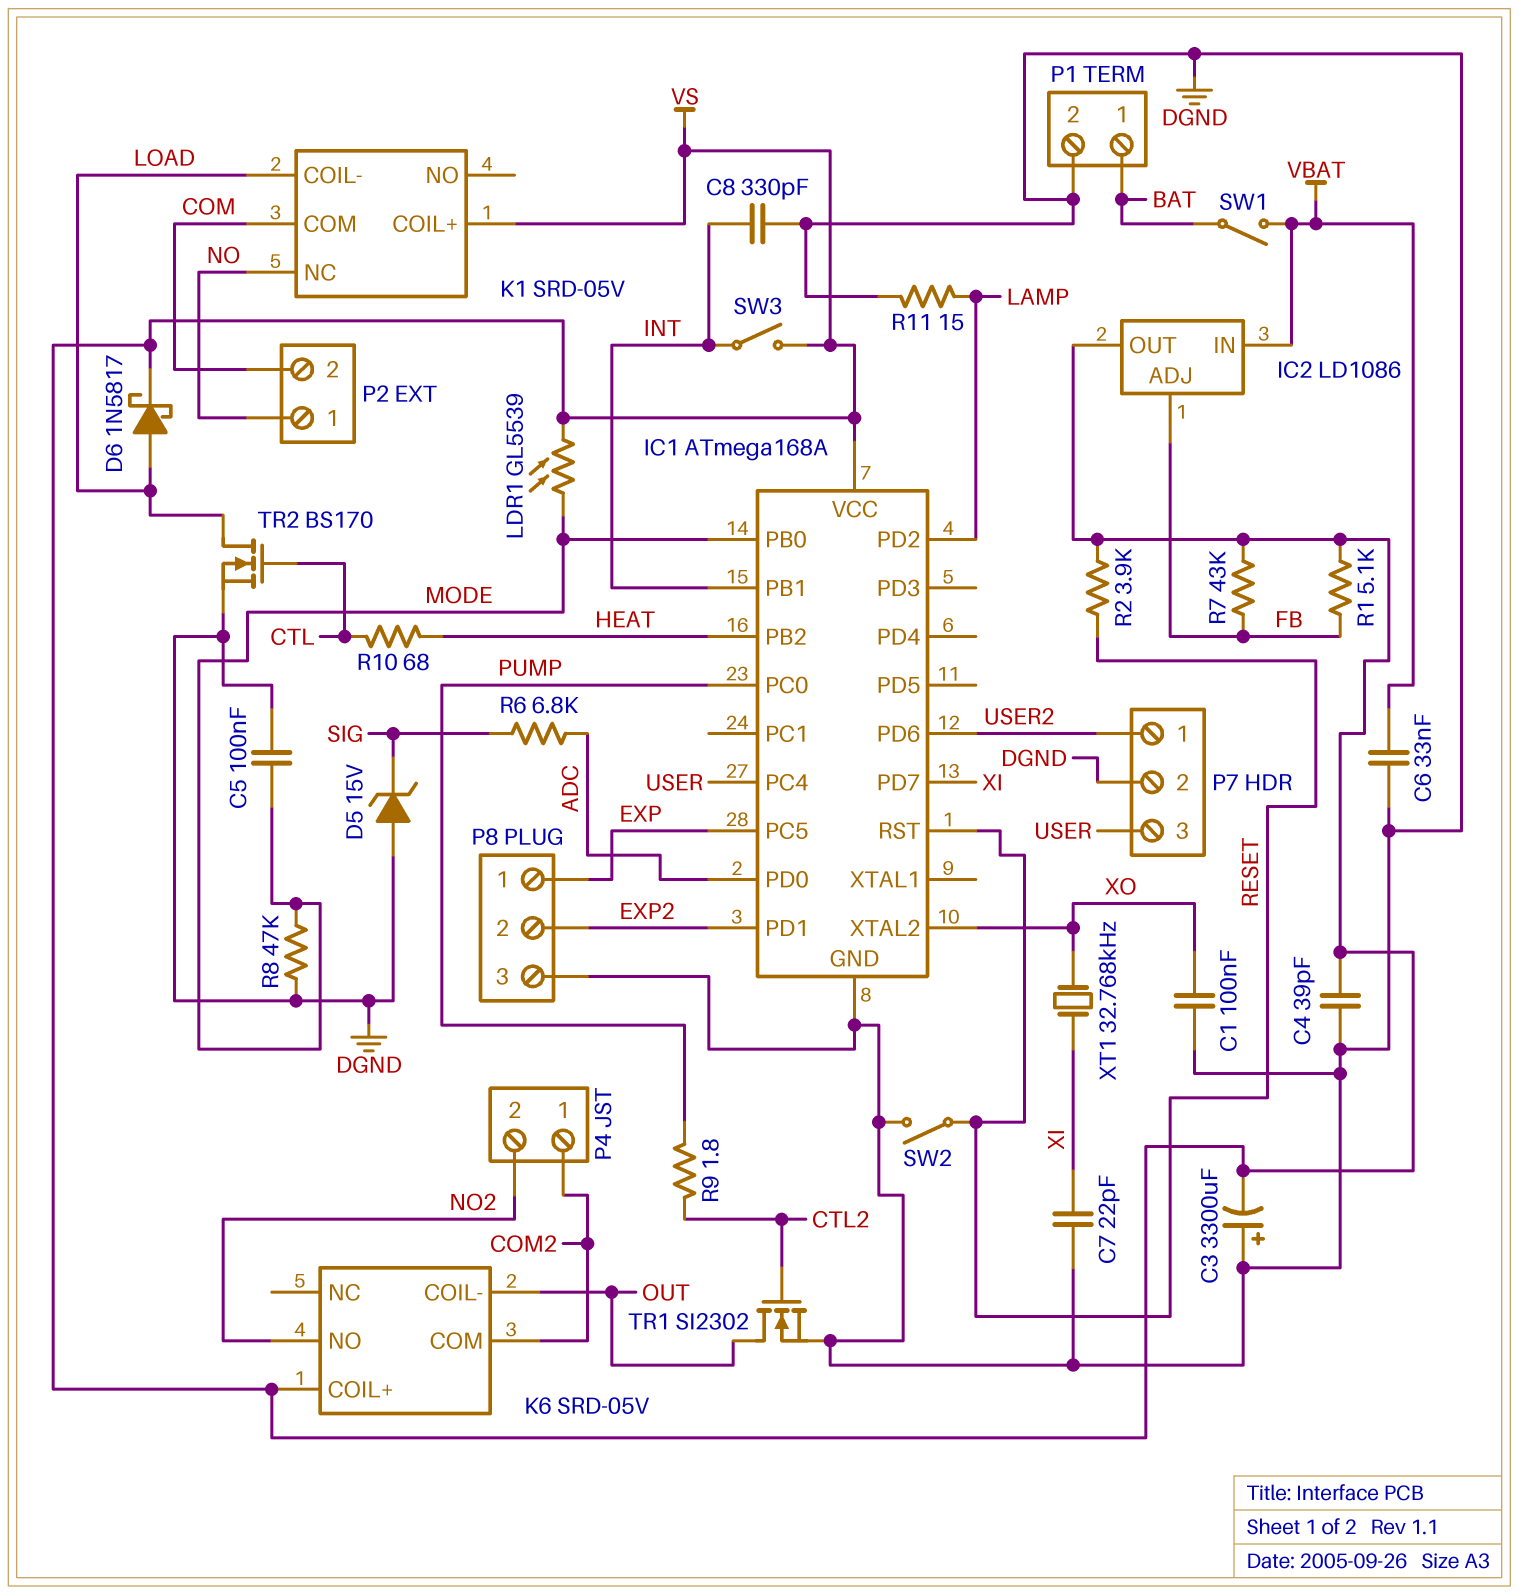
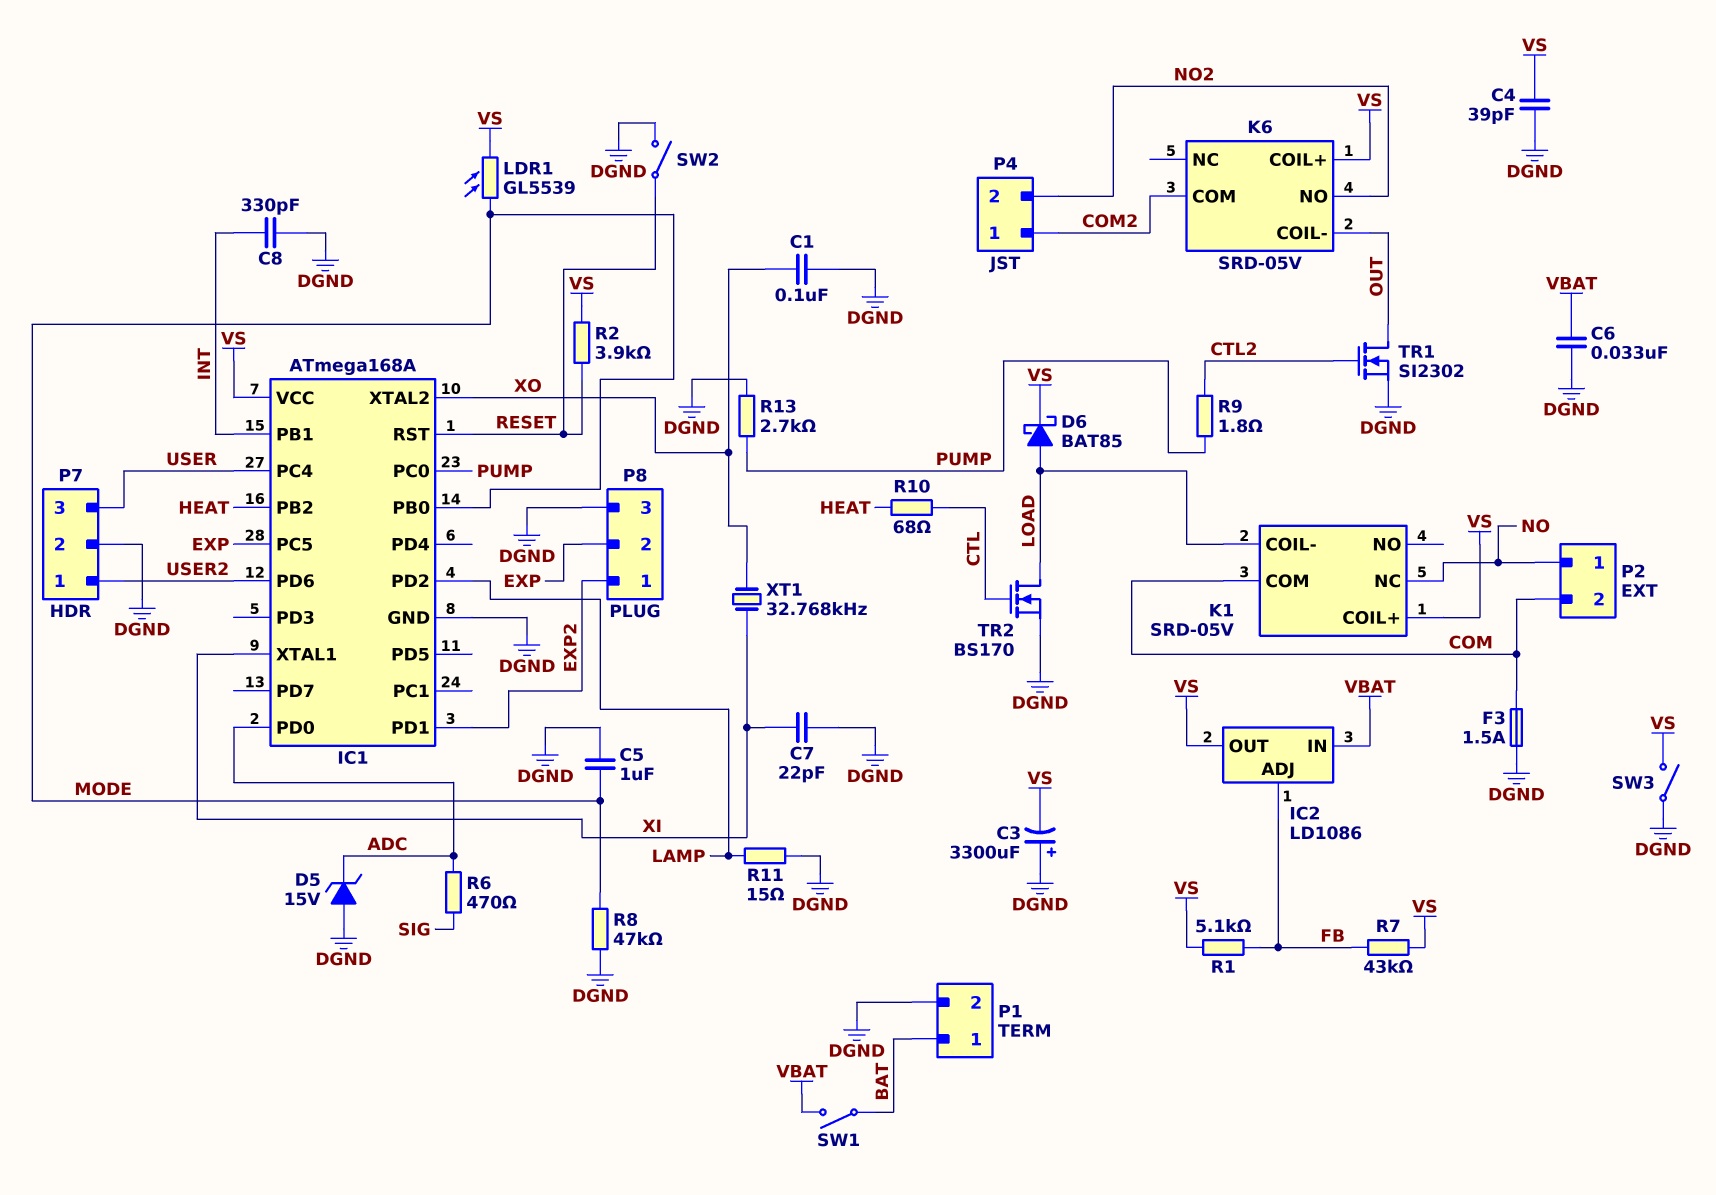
C5: 100nF (DGND, MODE) -> 1uF (DGND, MODE)
D5: zener 15V (A DGND, K SIG) -> zener 15V (A DGND, K ADC)
D6: schottky 1N5817 (A LOAD, K VS) -> schottky BAT85 (A LOAD, K VS)
F3: none -> 1.5A (COM, DGND)
IC1 pin PD7: XI -> none
IC1 pin XTAL1: none -> XI
P8 pin 1: EXP -> EXP2
P8 pin 2: EXP2 -> EXP
R6: 6.8k (ADC, SIG) -> 470 (ADC, SIG)
R13: none -> 2.7k (DGND, PUMP)
SW3: switch (INT, VS) -> switch (DGND, VS)

